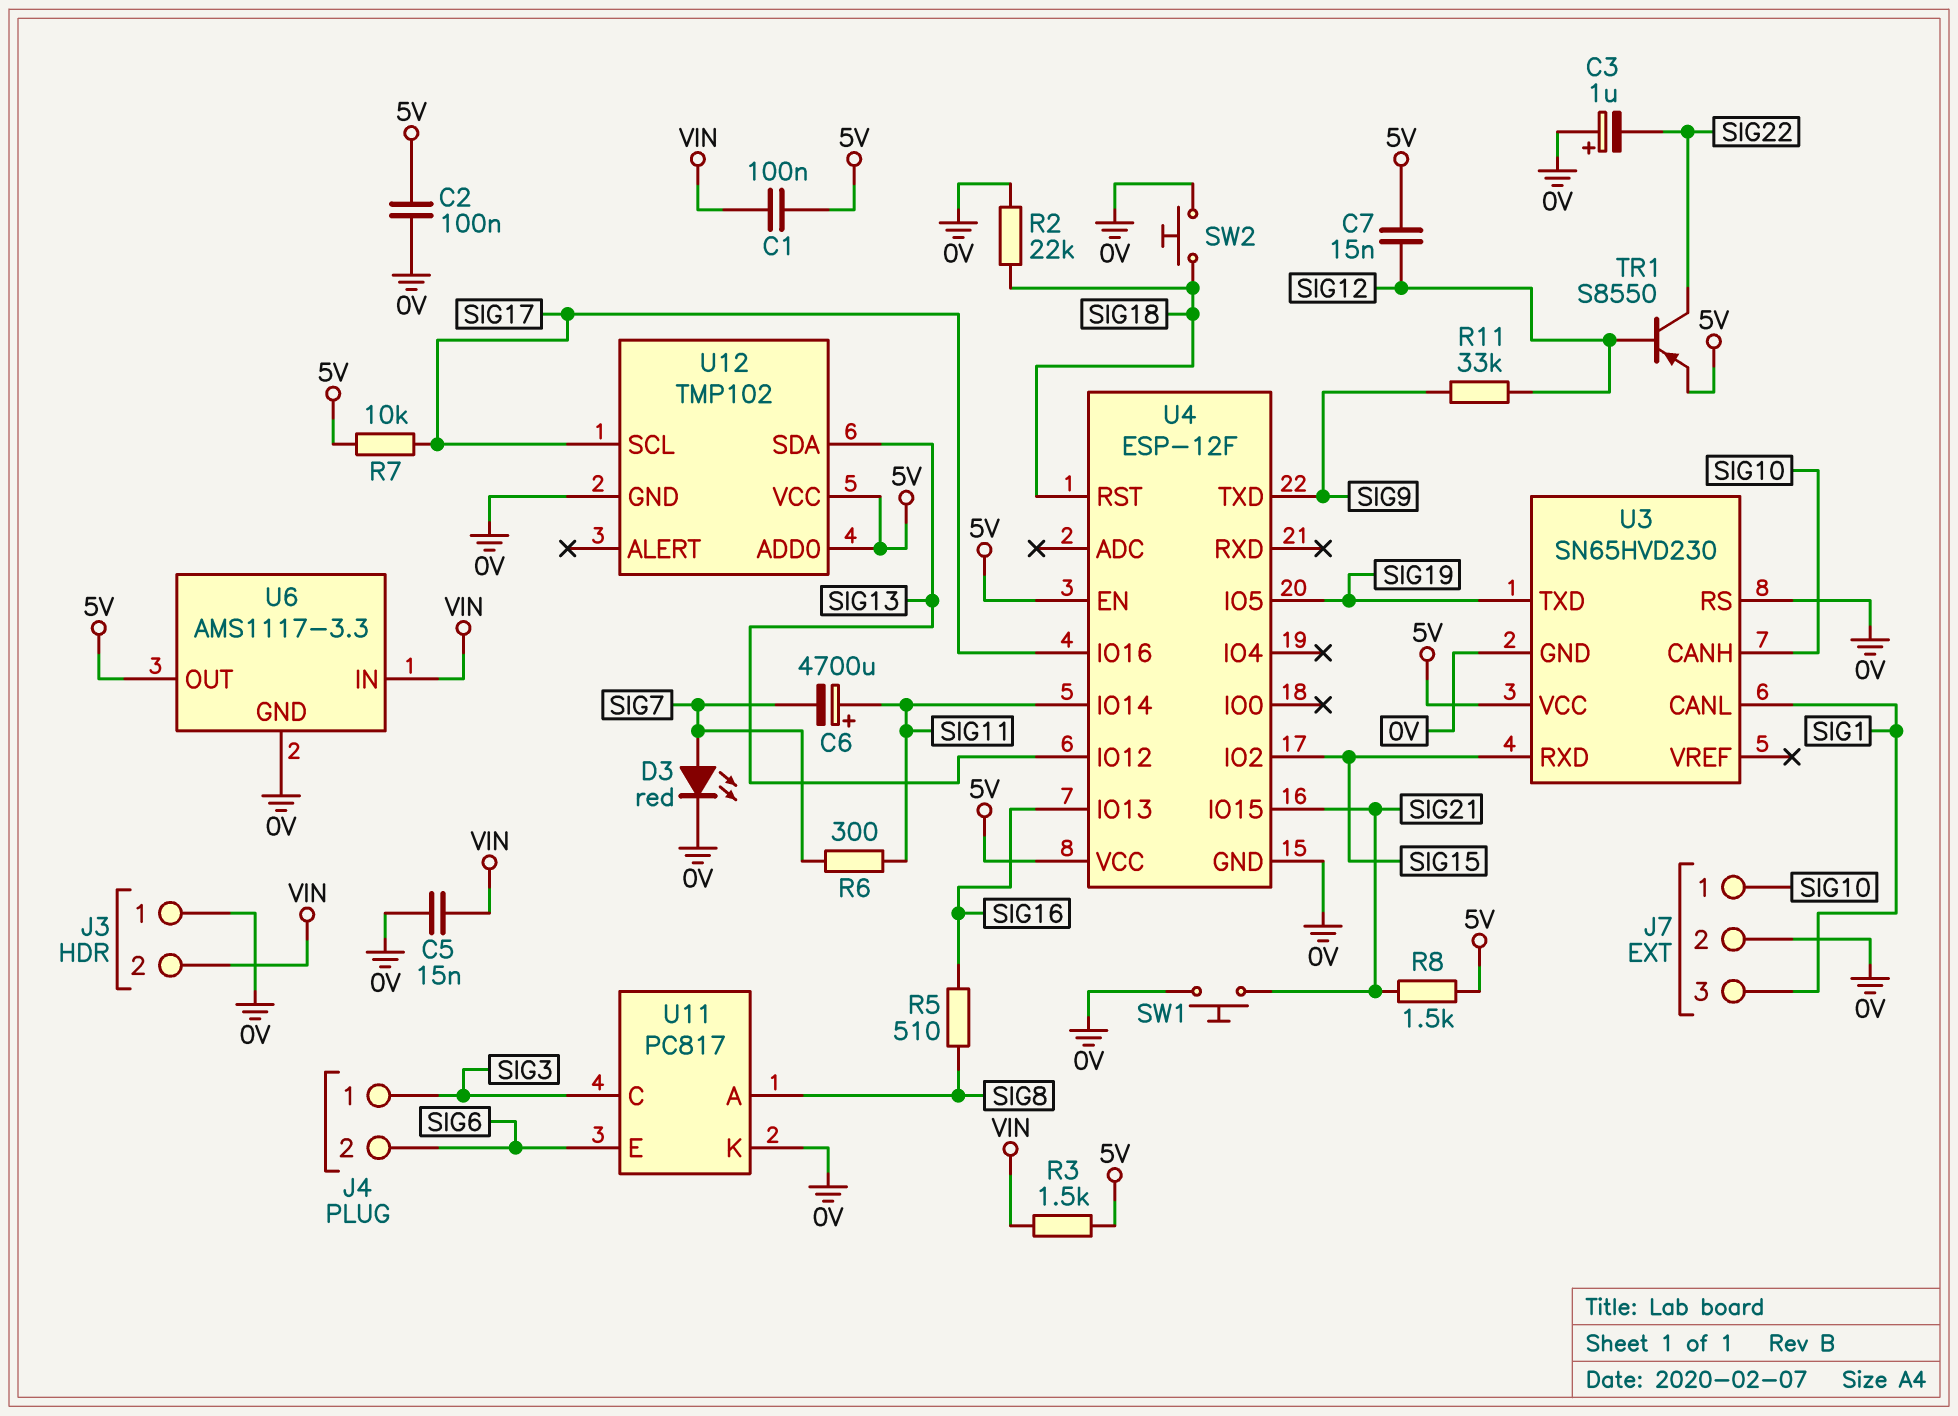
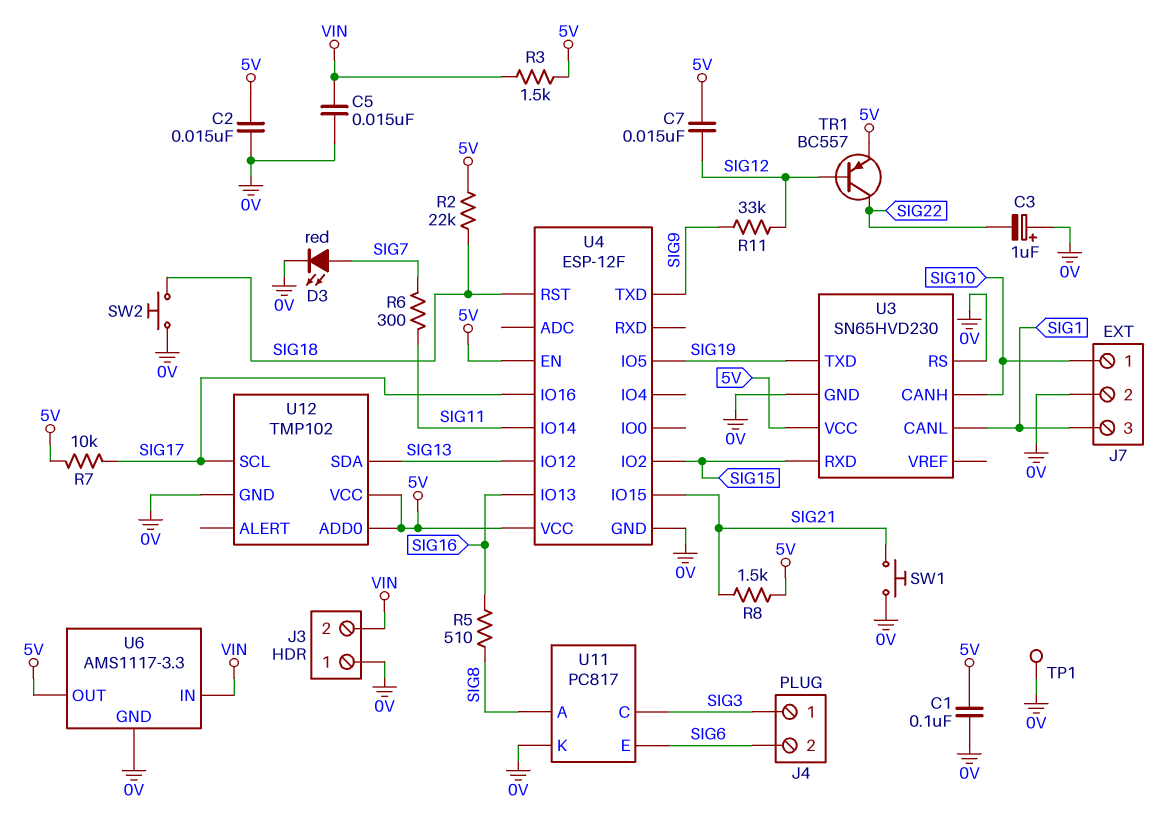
C1: 100nF (5V, VIN) -> 100nF (0V, 5V)
C2: 100nF (0V, 5V) -> 15nF (0V, 5V)
C6: 4700uF (plus SIG11, minus SIG7) -> none
R2: 22k (0V, SIG18) -> 22k (5V, SIG18)
TP1: none -> test point (0V)
TR1: PNP S8550 (B SIG12, C SIG22, E 5V) -> PNP BC557 (B SIG12, C SIG22, E 5V)

